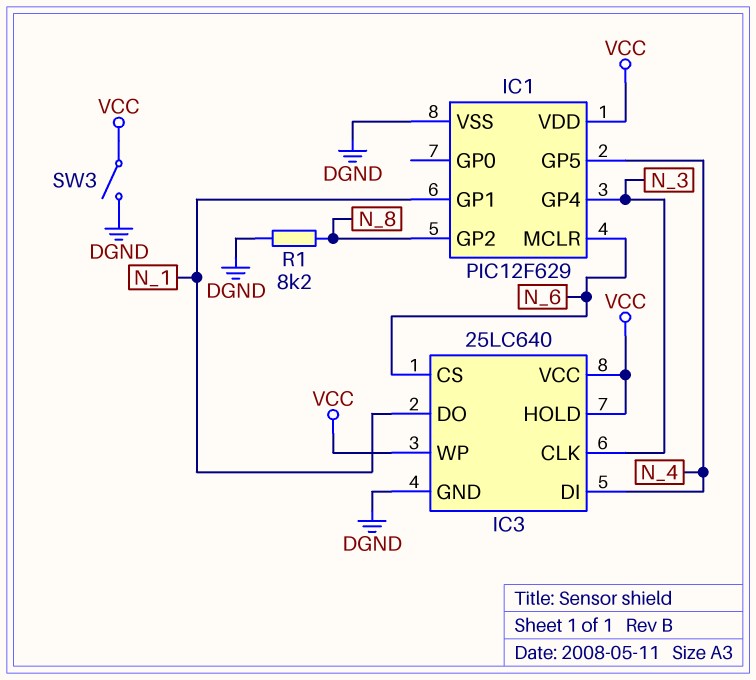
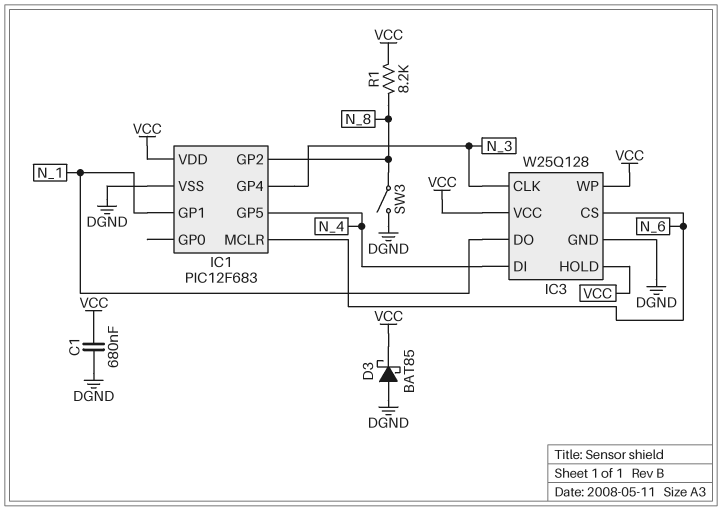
C1: none -> 680nF (DGND, VCC)
D3: none -> schottky BAT85 (A DGND, K VCC)
IC1: PIC12F629 -> PIC12F683
IC3: 25LC640 -> W25Q128
R1: 8.2k (DGND, N_8) -> 8.2k (N_8, VCC)
SW3: switch (DGND, VCC) -> switch (DGND, N_8)

